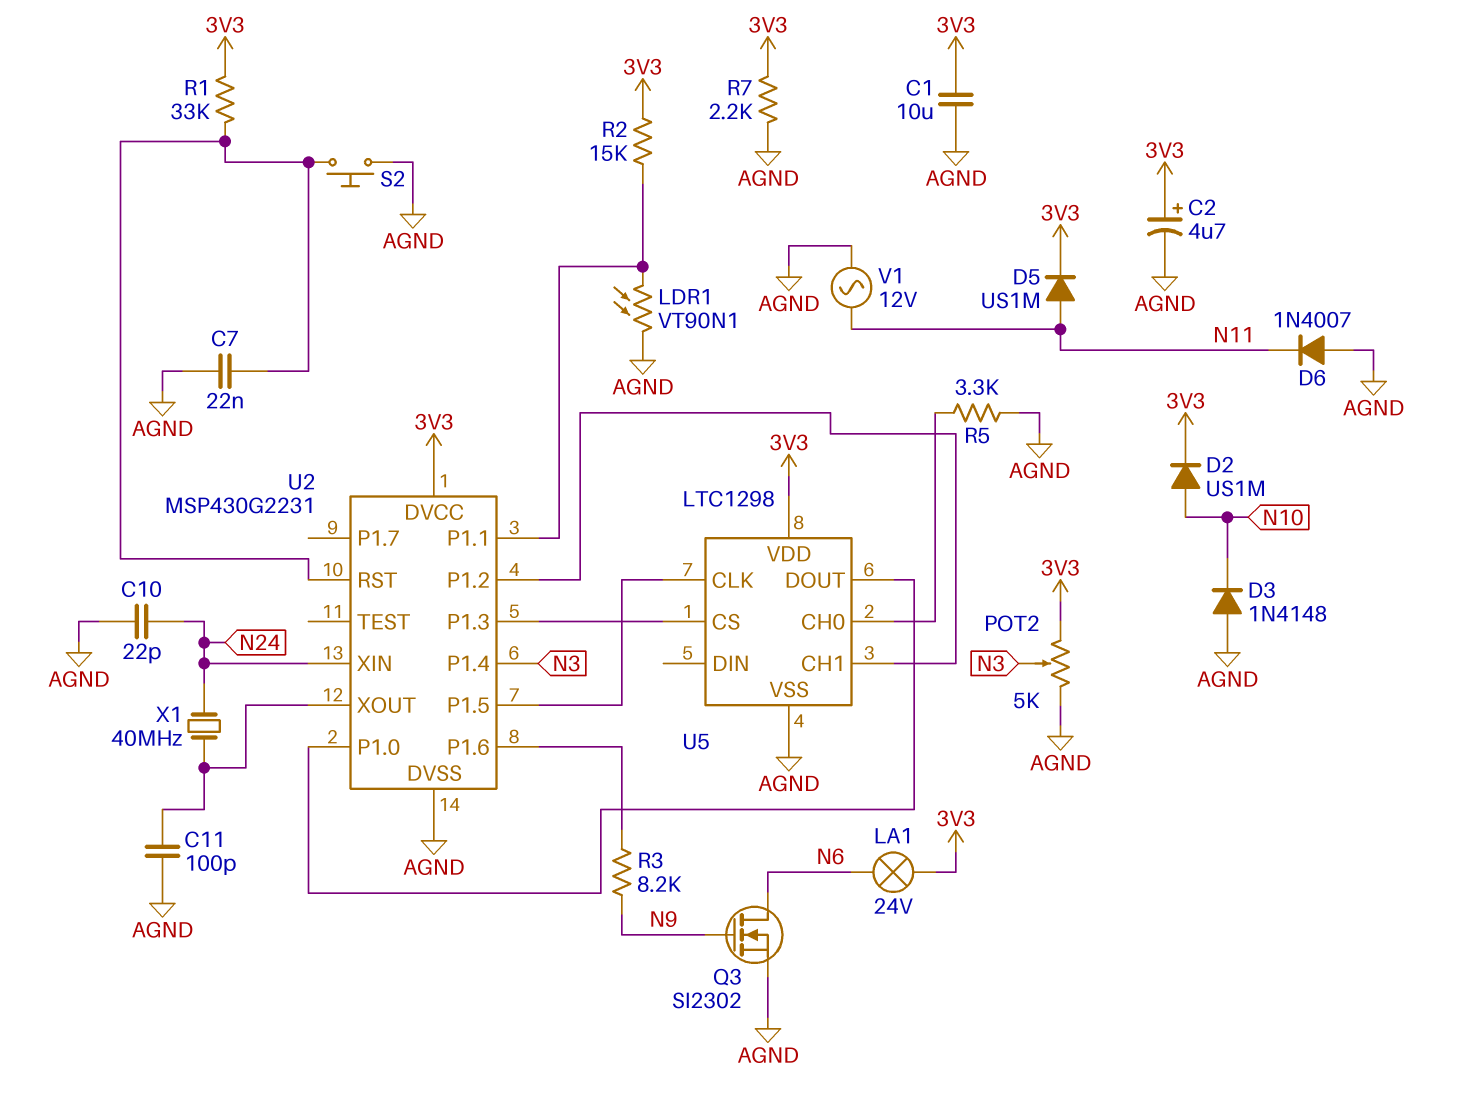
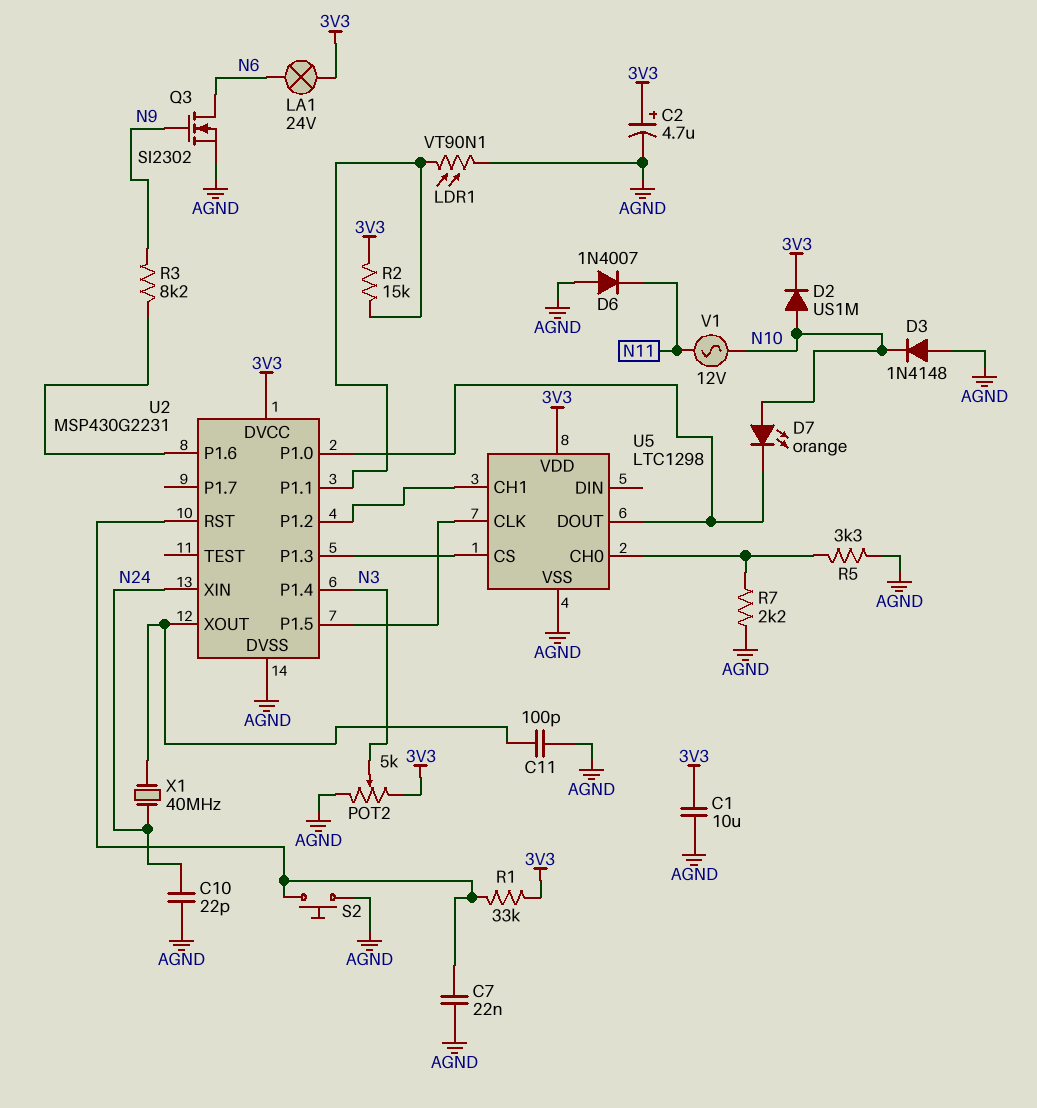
D5: diode US1M (A N11, K 3V3) -> none
D7: none -> LED orange (A N10, K U2/P1.0)
R7: 2.2k (3V3, AGND) -> 2.2k (AGND, U5/CH0)
V1: AC 12V (AGND, N11) -> AC 12V (N10, N11)

